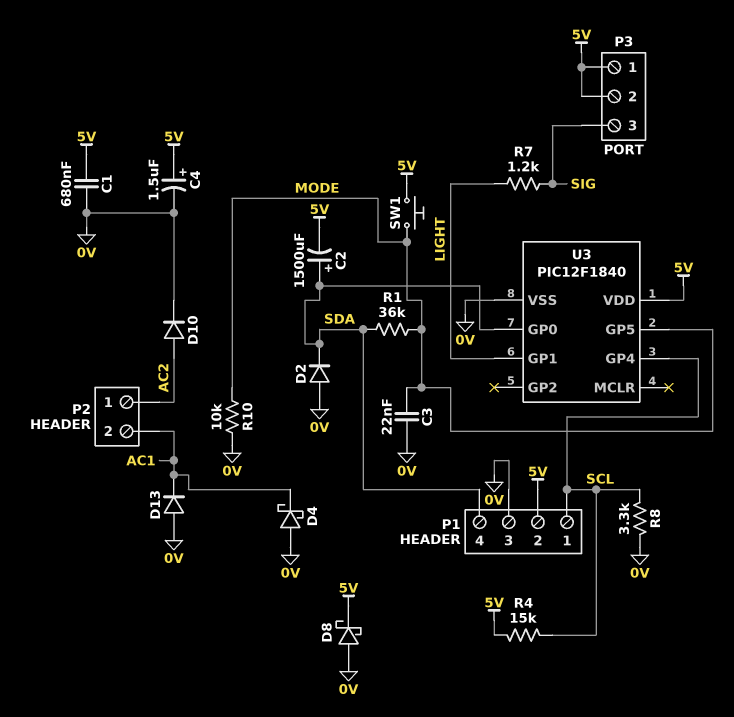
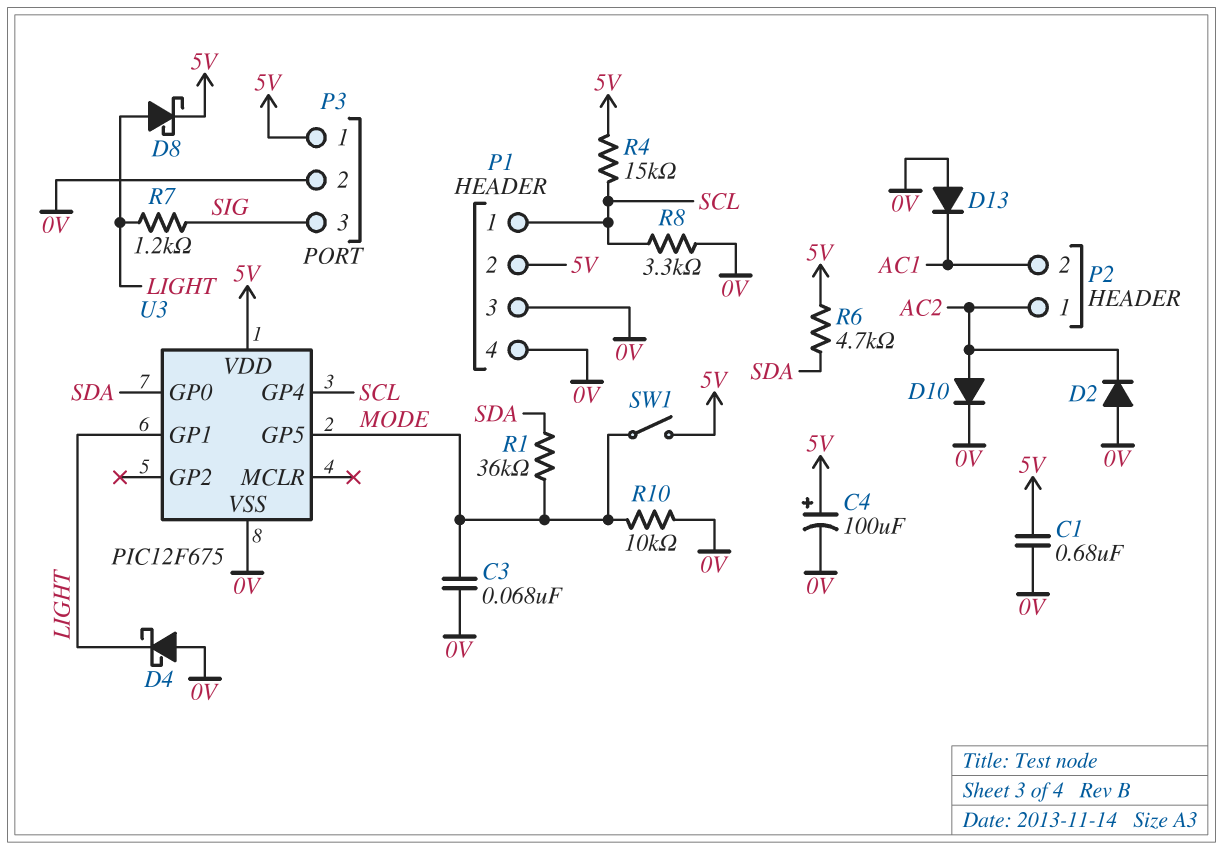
C2: 1500uF (plus SDA, minus 5V) -> none
C3: 22nF (0V, MODE) -> 68nF (0V, MODE)
C4: 1.5uF (plus 5V, minus 0V) -> 100uF (plus 5V, minus 0V)
D2: diode (A 0V, K SDA) -> diode (A 0V, K AC2)
D4: schottky (A 0V, K AC1) -> schottky (A 0V, K LIGHT)
D8: schottky (A 0V, K 5V) -> schottky (A LIGHT, K 5V)
P1 pin 4: SDA -> 0V
P3 pin 2: 5V -> 0V
R6: none -> 4.7k (5V, SDA)
SW1: button (5V, MODE) -> switch (5V, MODE)
U3: PIC12F1840 -> PIC12F675

